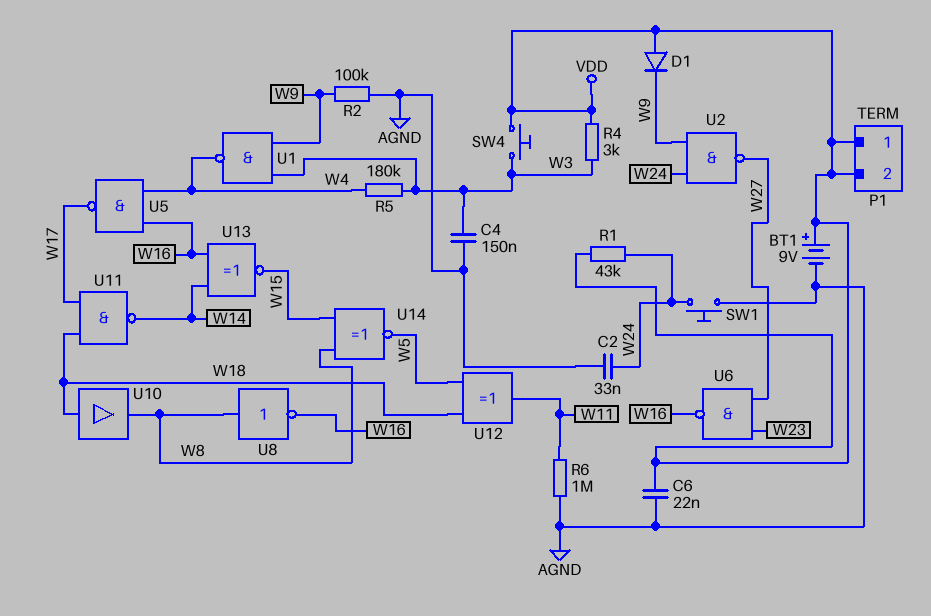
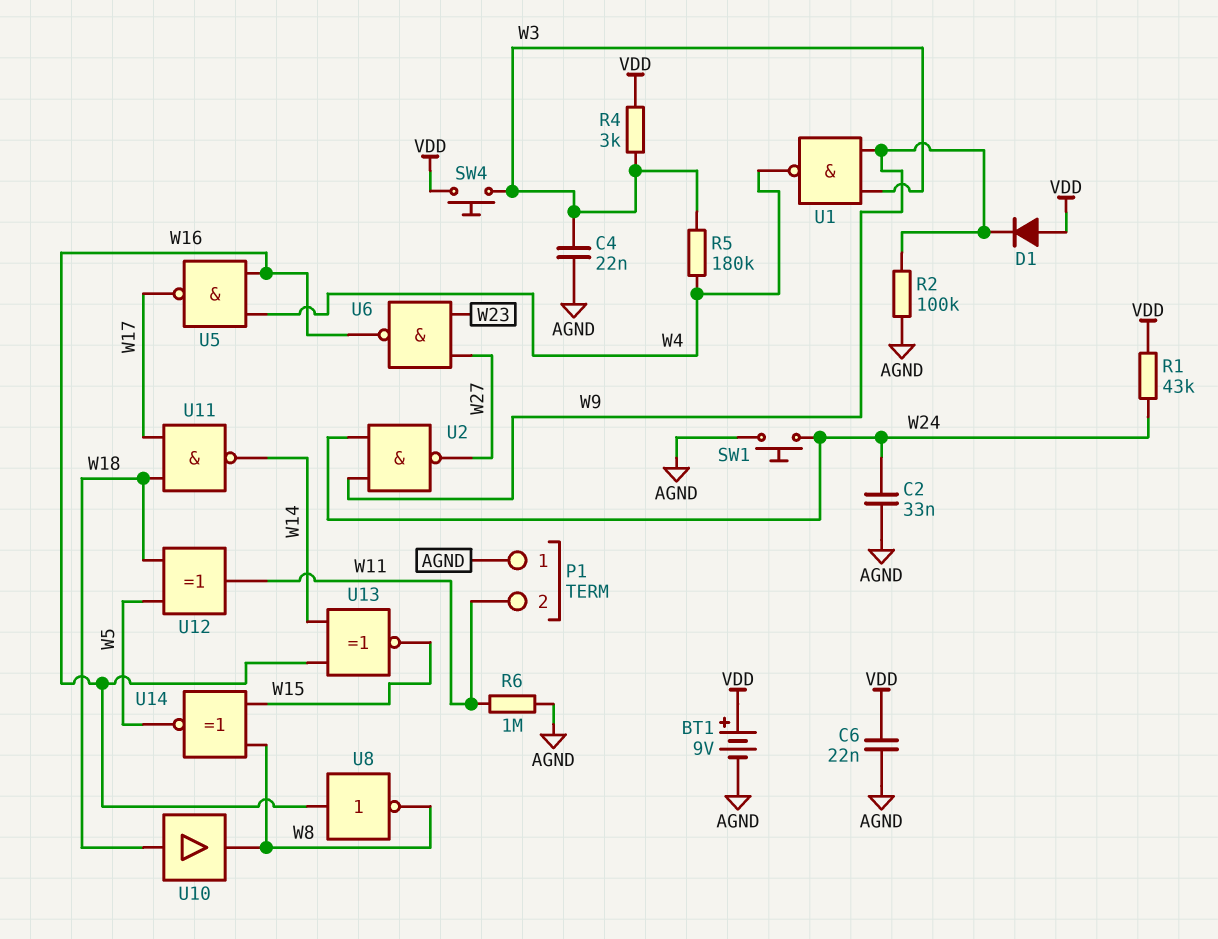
C4: 150nF (AGND, W3) -> 22nF (AGND, W3)
P1 pin 1: VDD -> AGND
P1 pin 2: VDD -> W11
U8: NOT (in W8, out W16) -> NOT (in W16, out W8)

